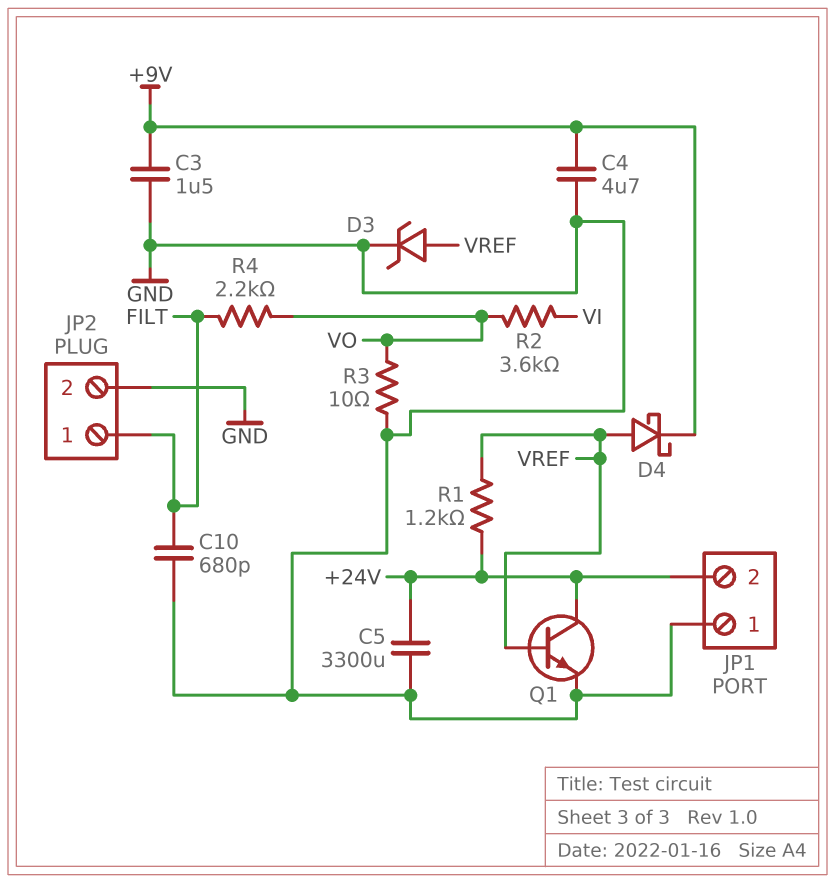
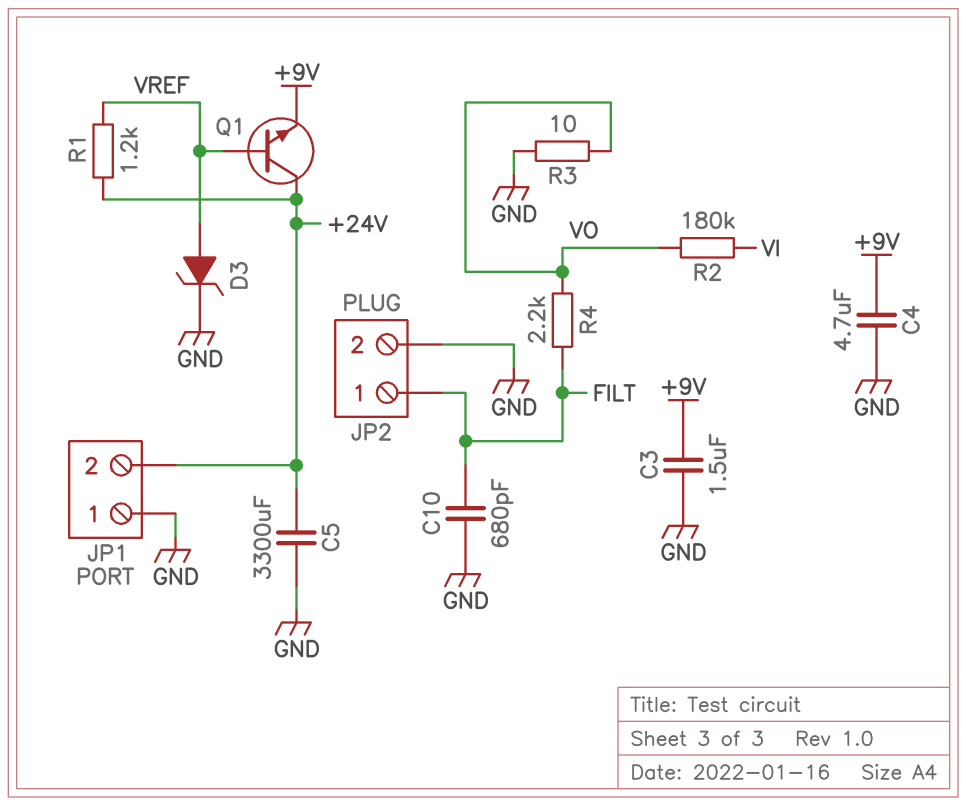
D4: schottky (A VREF, K +9V) -> none
Q1: NPN (B VREF, C +24V, E GND) -> NPN (B VREF, C +24V, E +9V)
R2: 3.6k (VI, VO) -> 180k (VI, VO)

